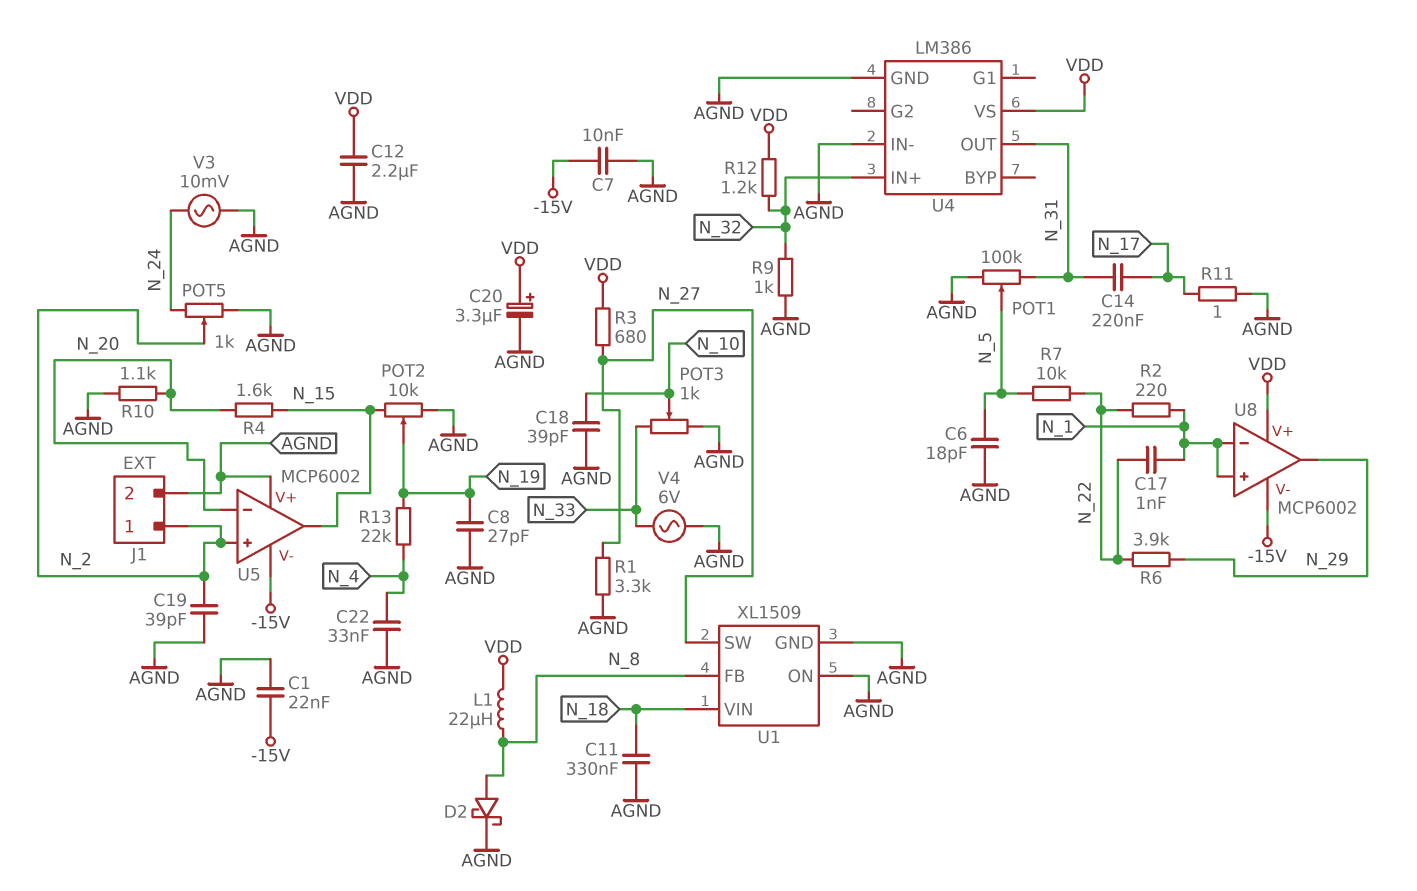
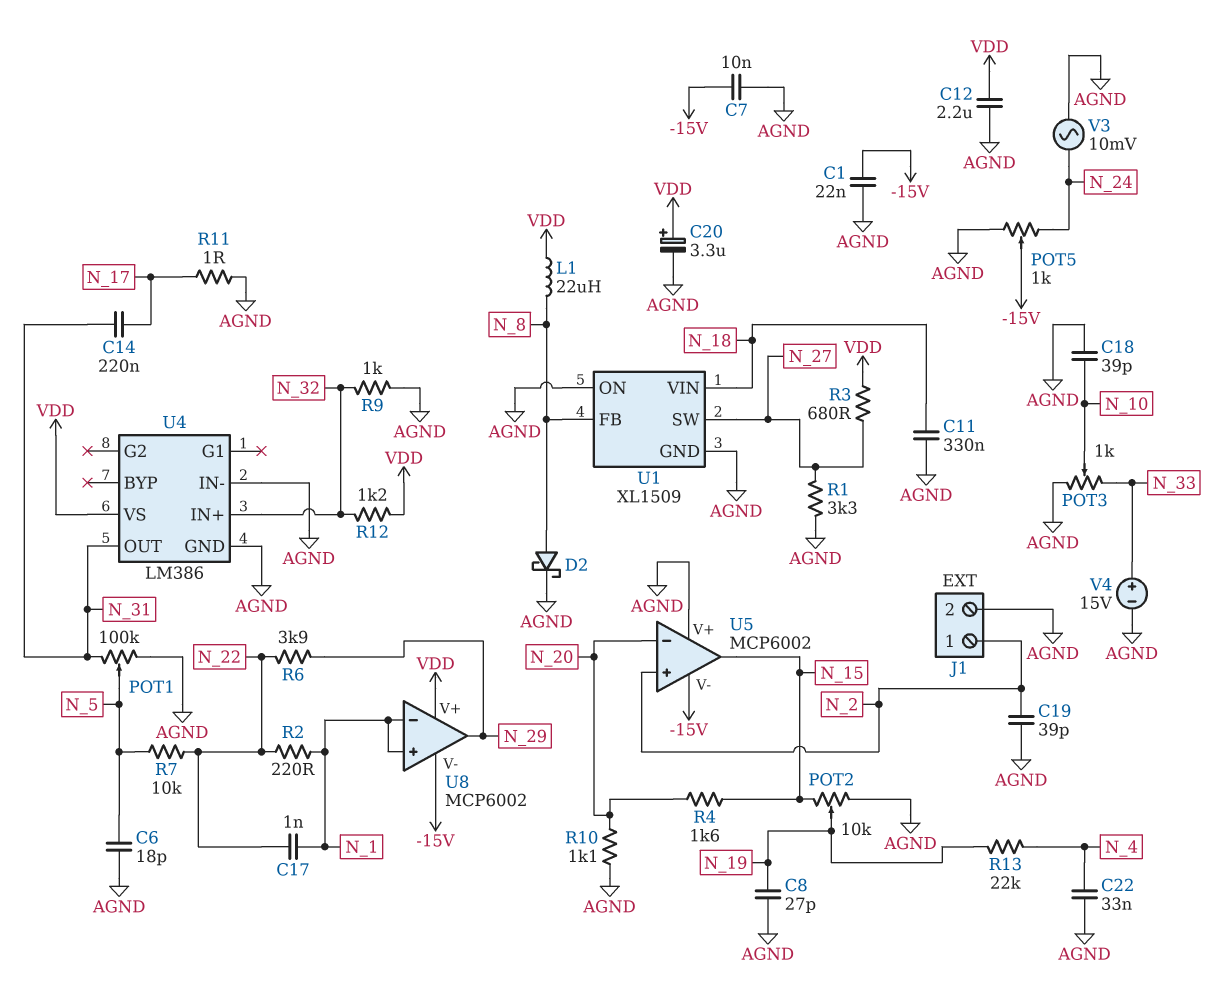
POT5: 1k (AGND, N_24, wiper N_2) -> 1k (AGND, N_24, wiper -15V)
V4: AC 6V (AGND, N_33) -> 15V (plus N_33, minus AGND)

